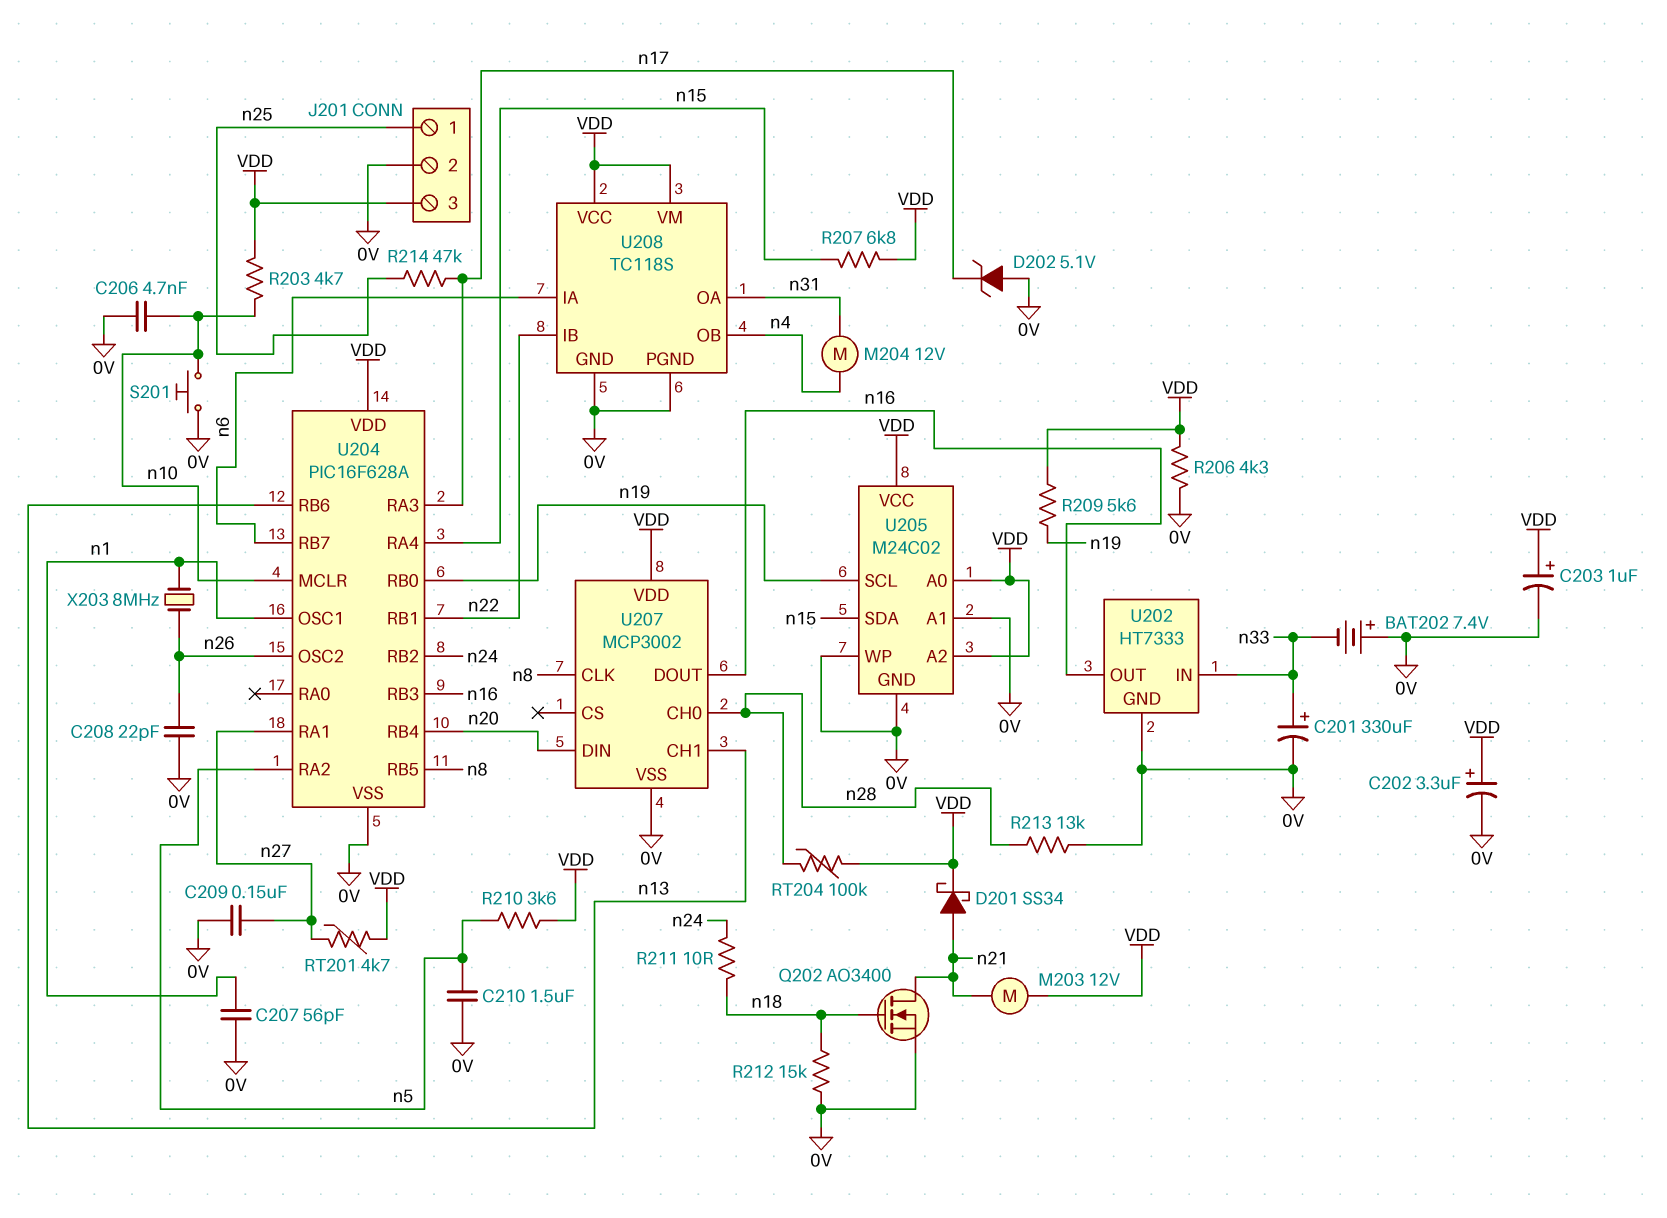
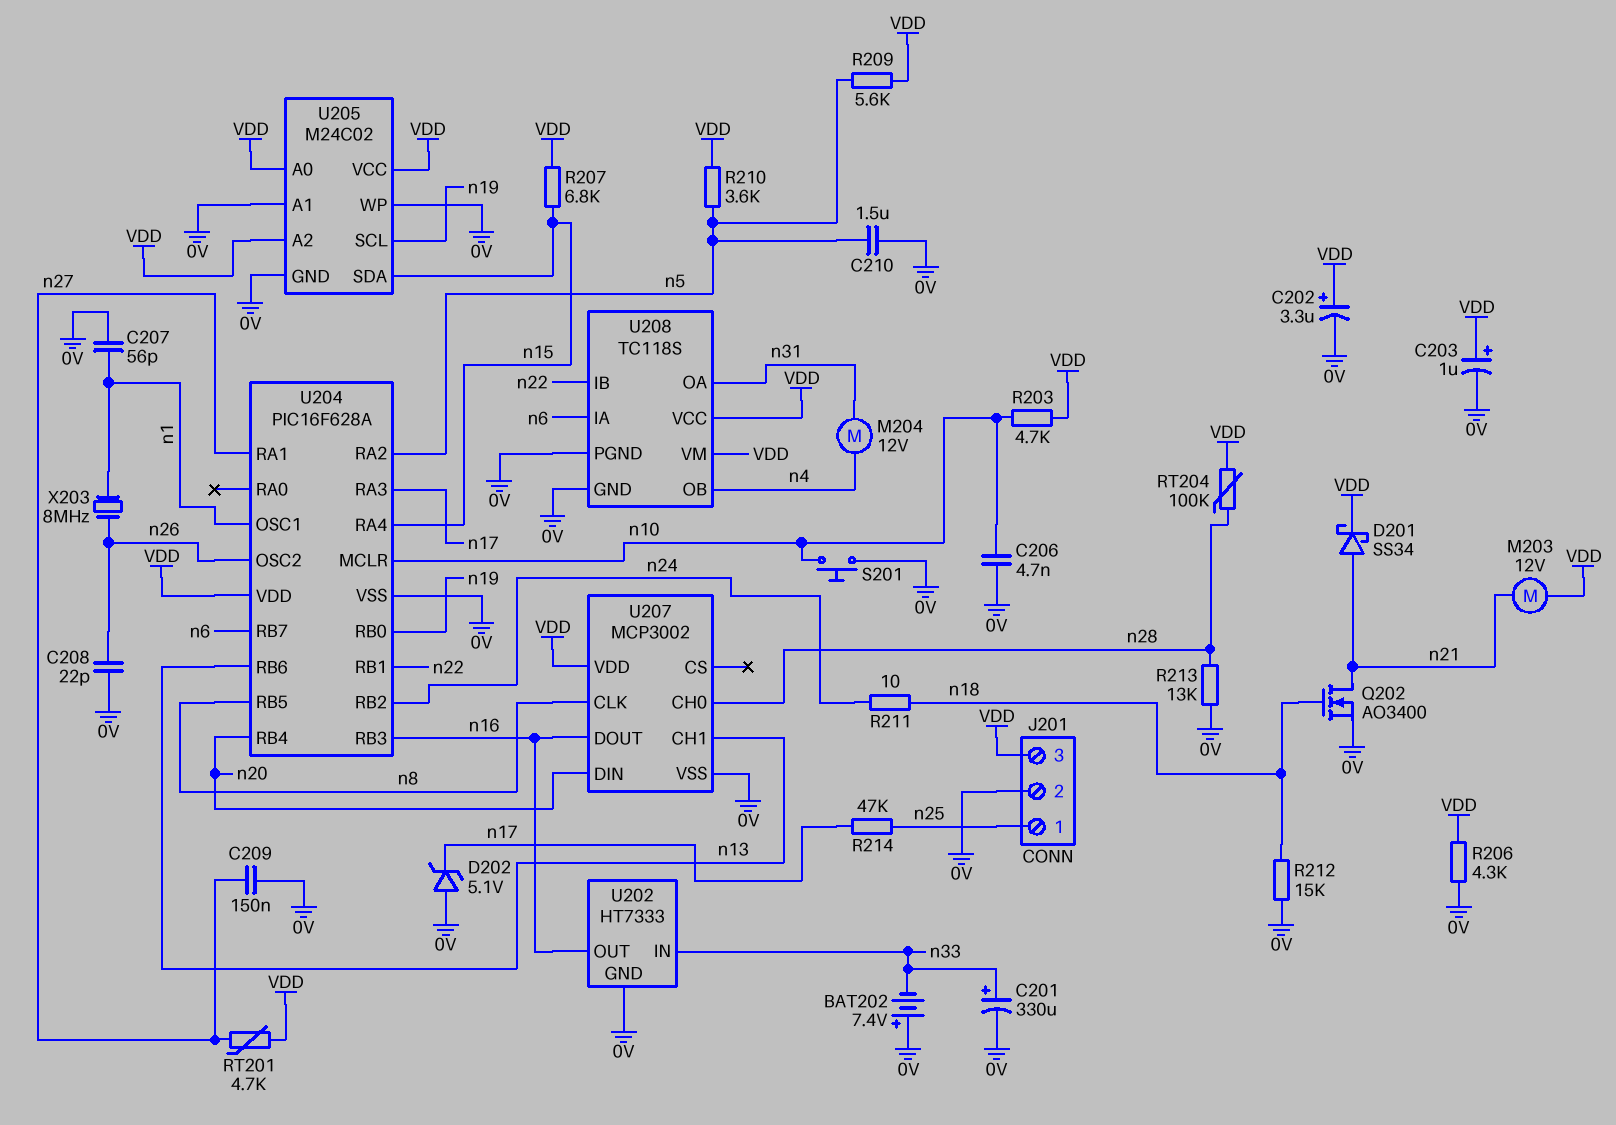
R209: 5.6k (VDD, n19) -> 5.6k (VDD, n5)

